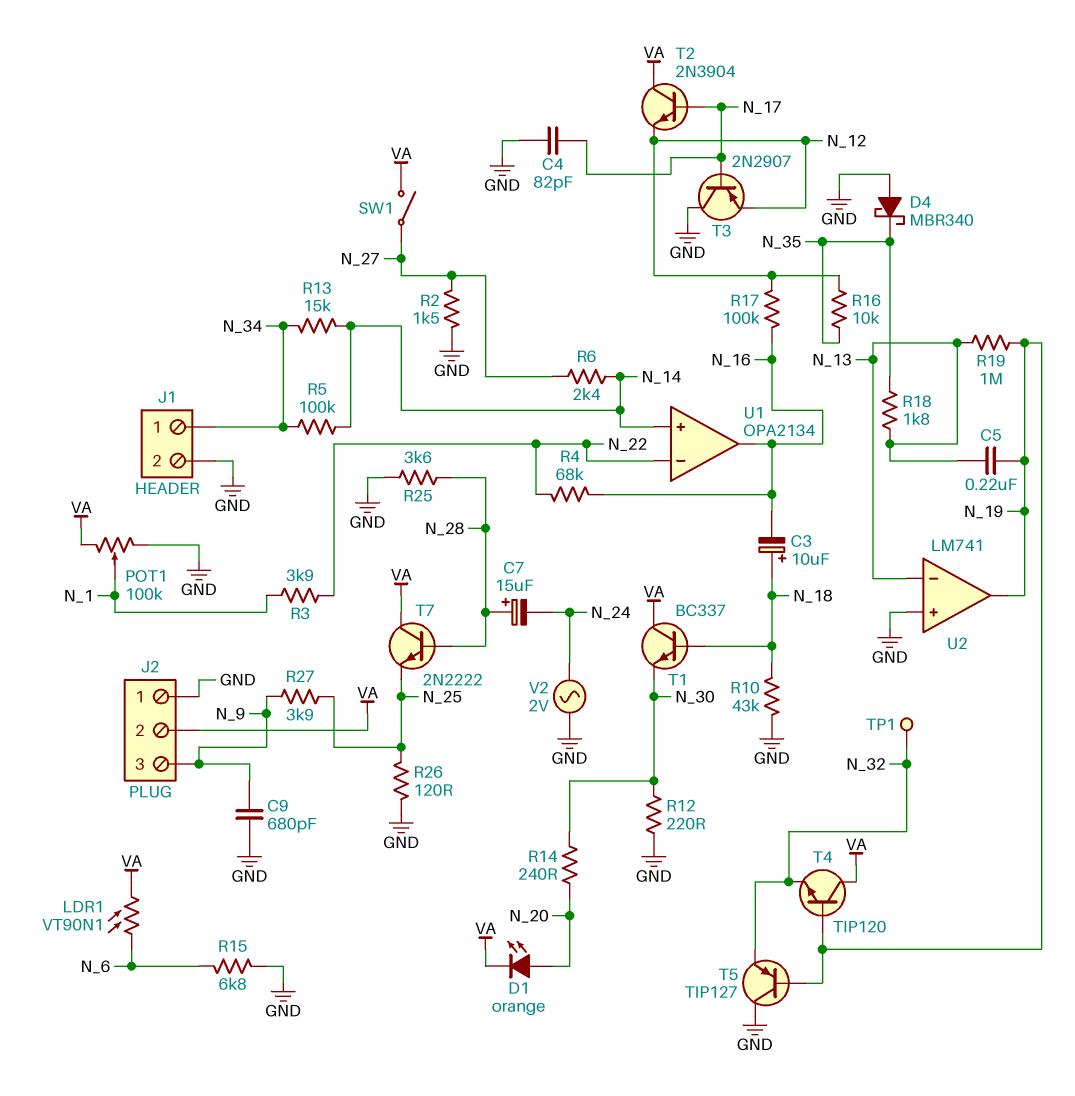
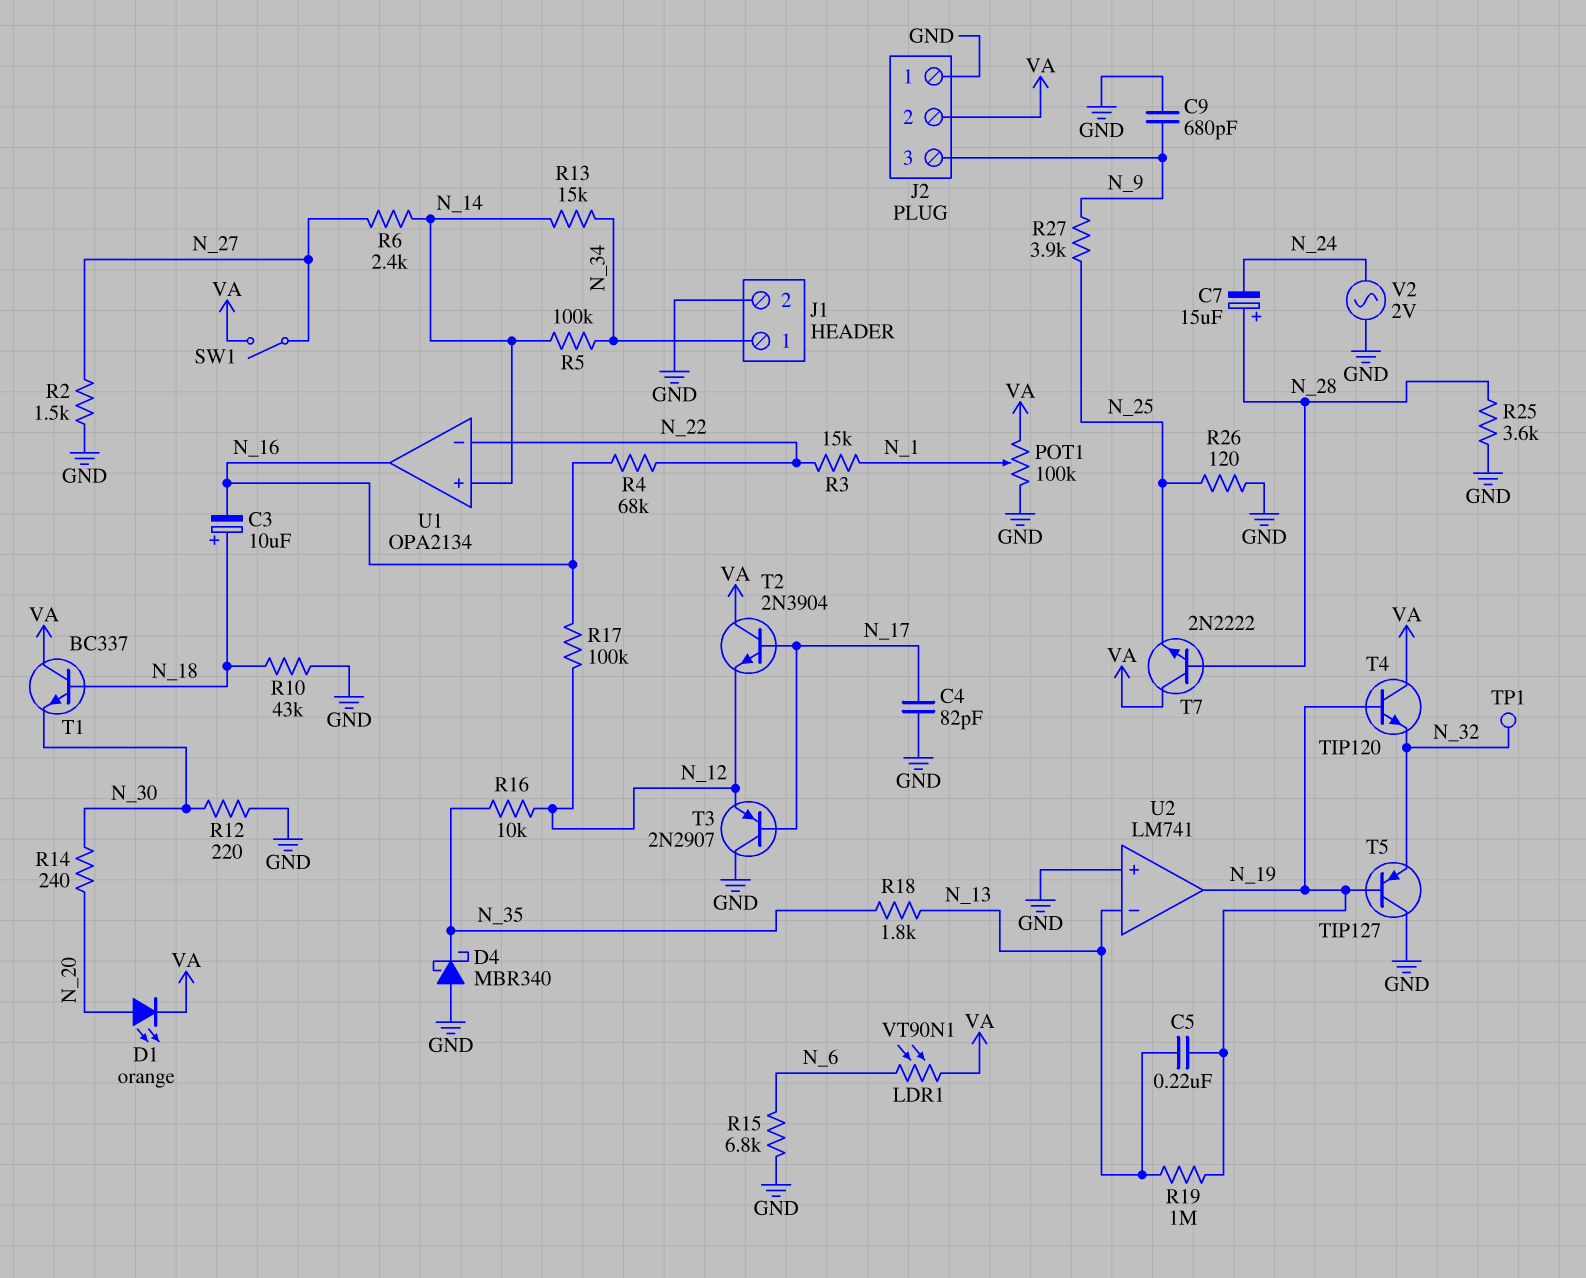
R3: 3.9k (N_1, N_22) -> 15k (N_1, N_22)

